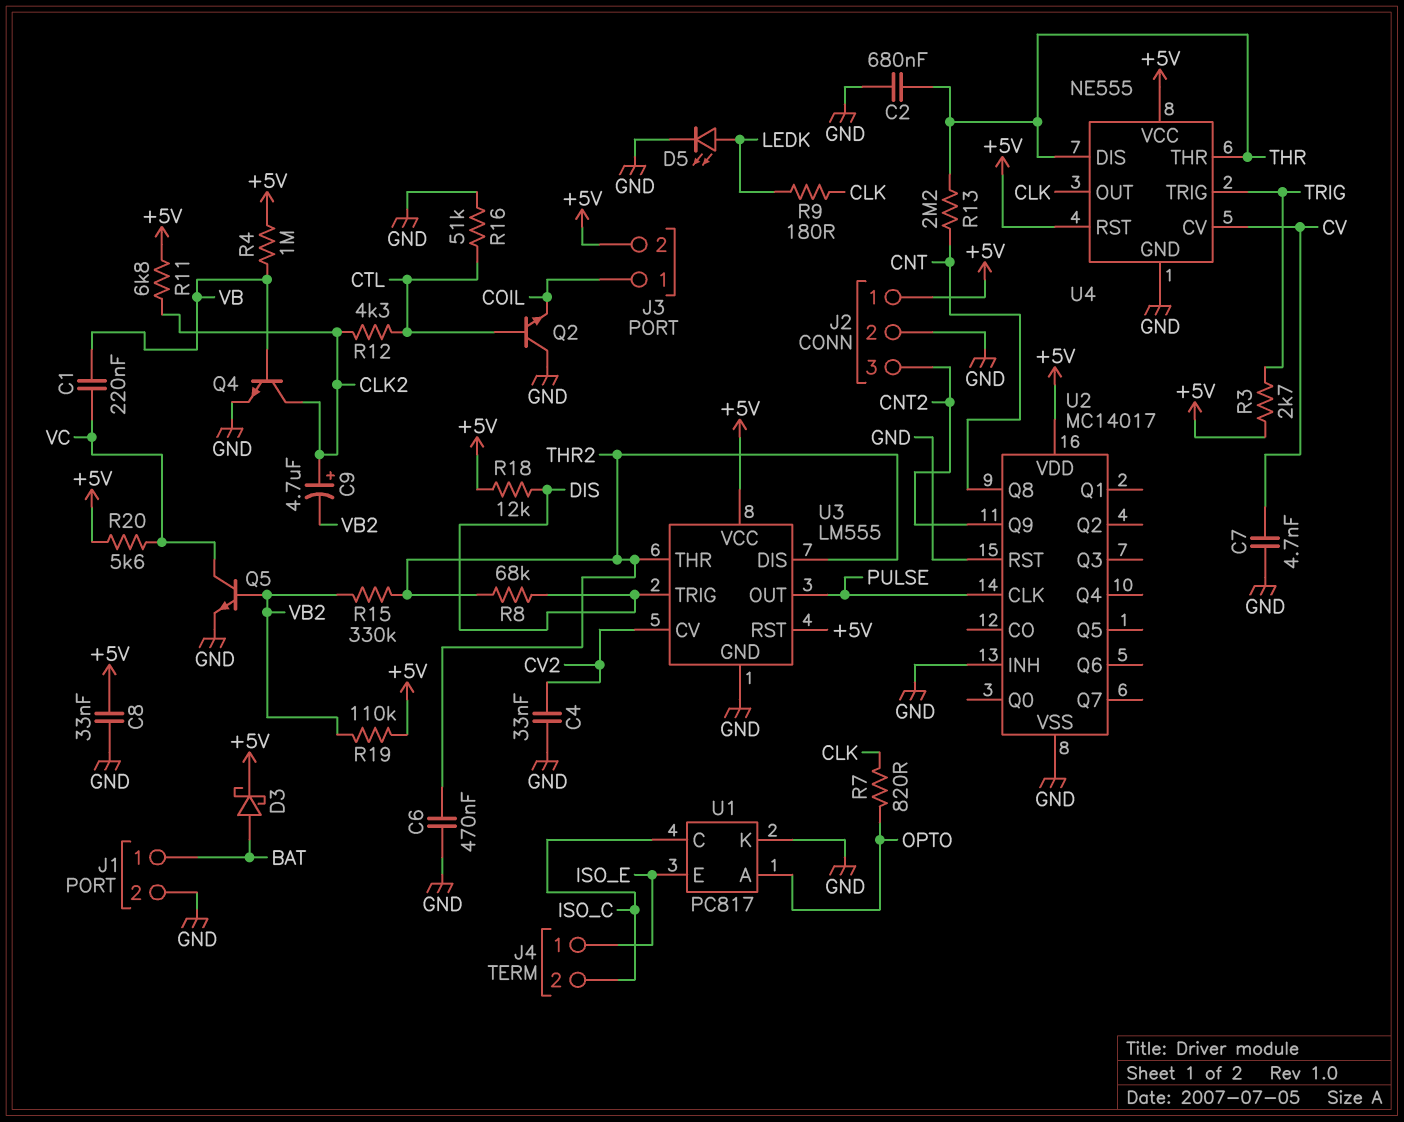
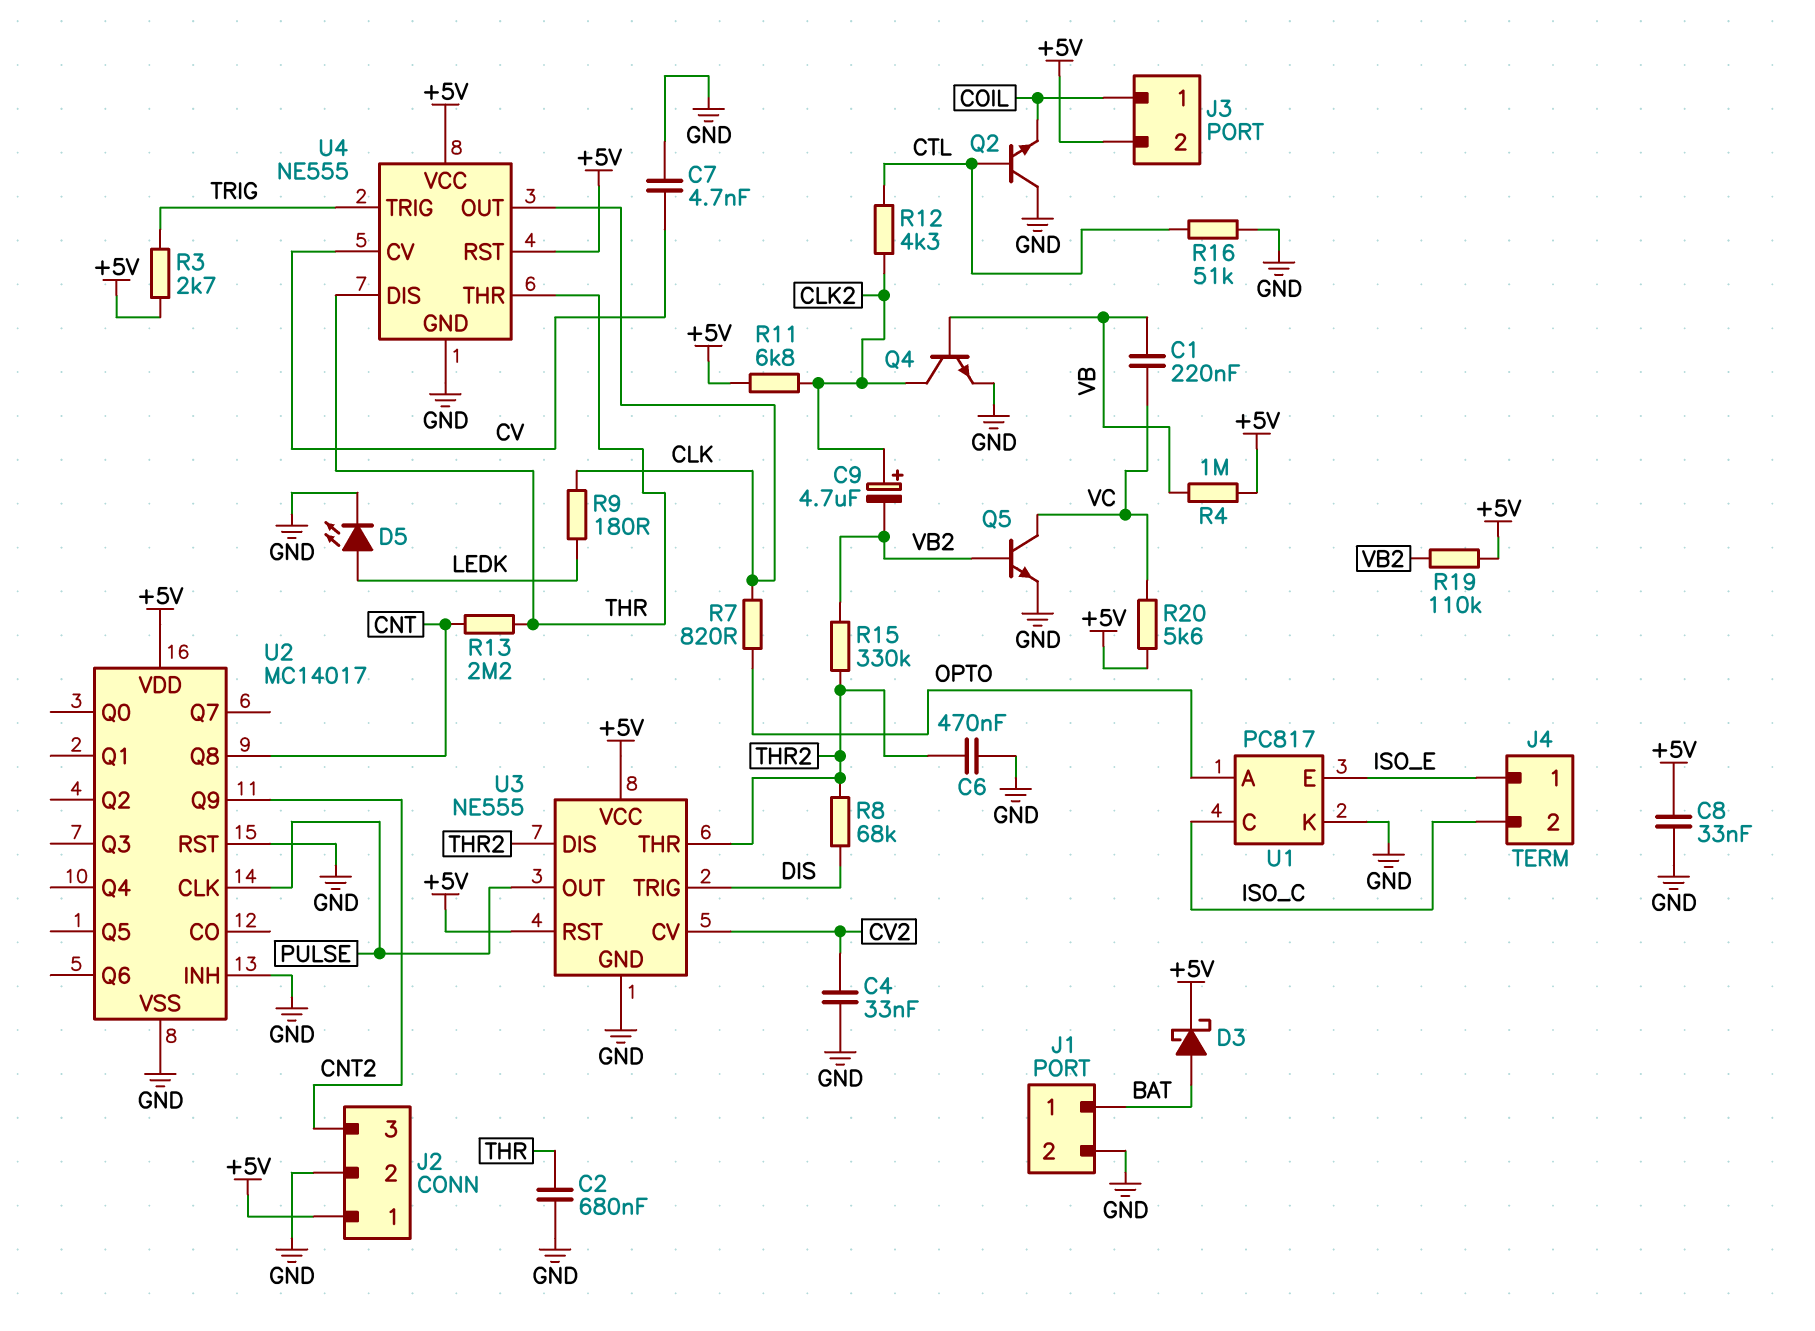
R18: 12k (+5V, DIS) -> none
U3: LM555 -> NE555

